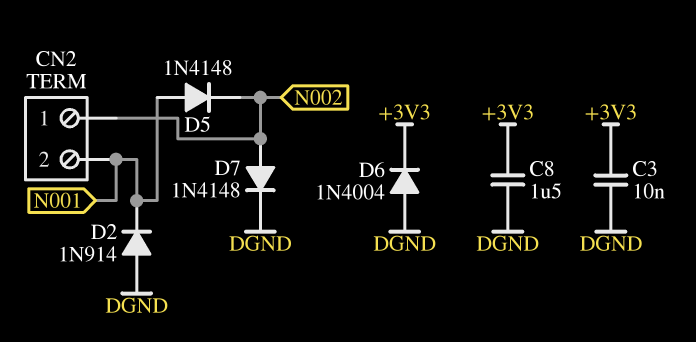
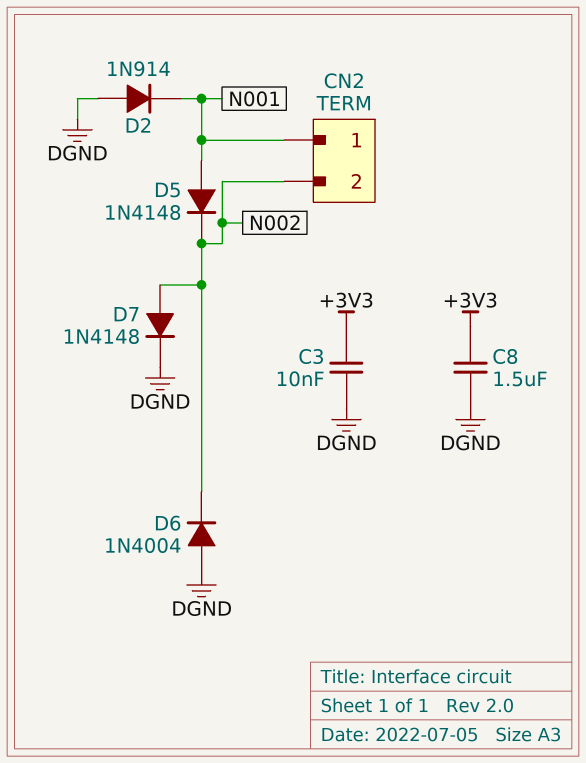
CN2 pin 1: N002 -> N001
CN2 pin 2: N001 -> N002
D6: diode 1N4004 (A DGND, K +3V3) -> diode 1N4004 (A DGND, K N002)

